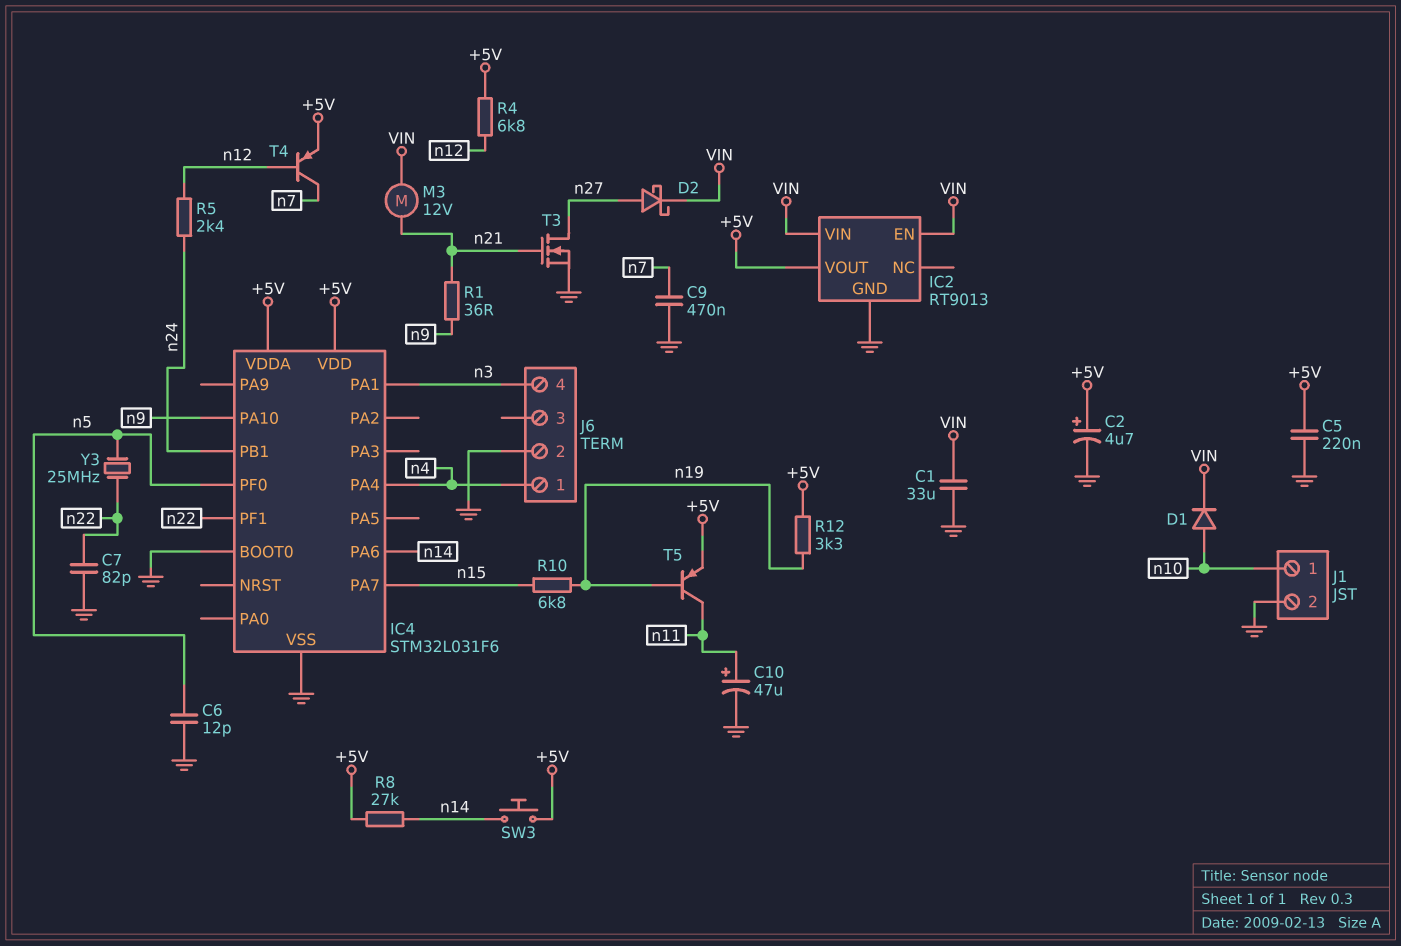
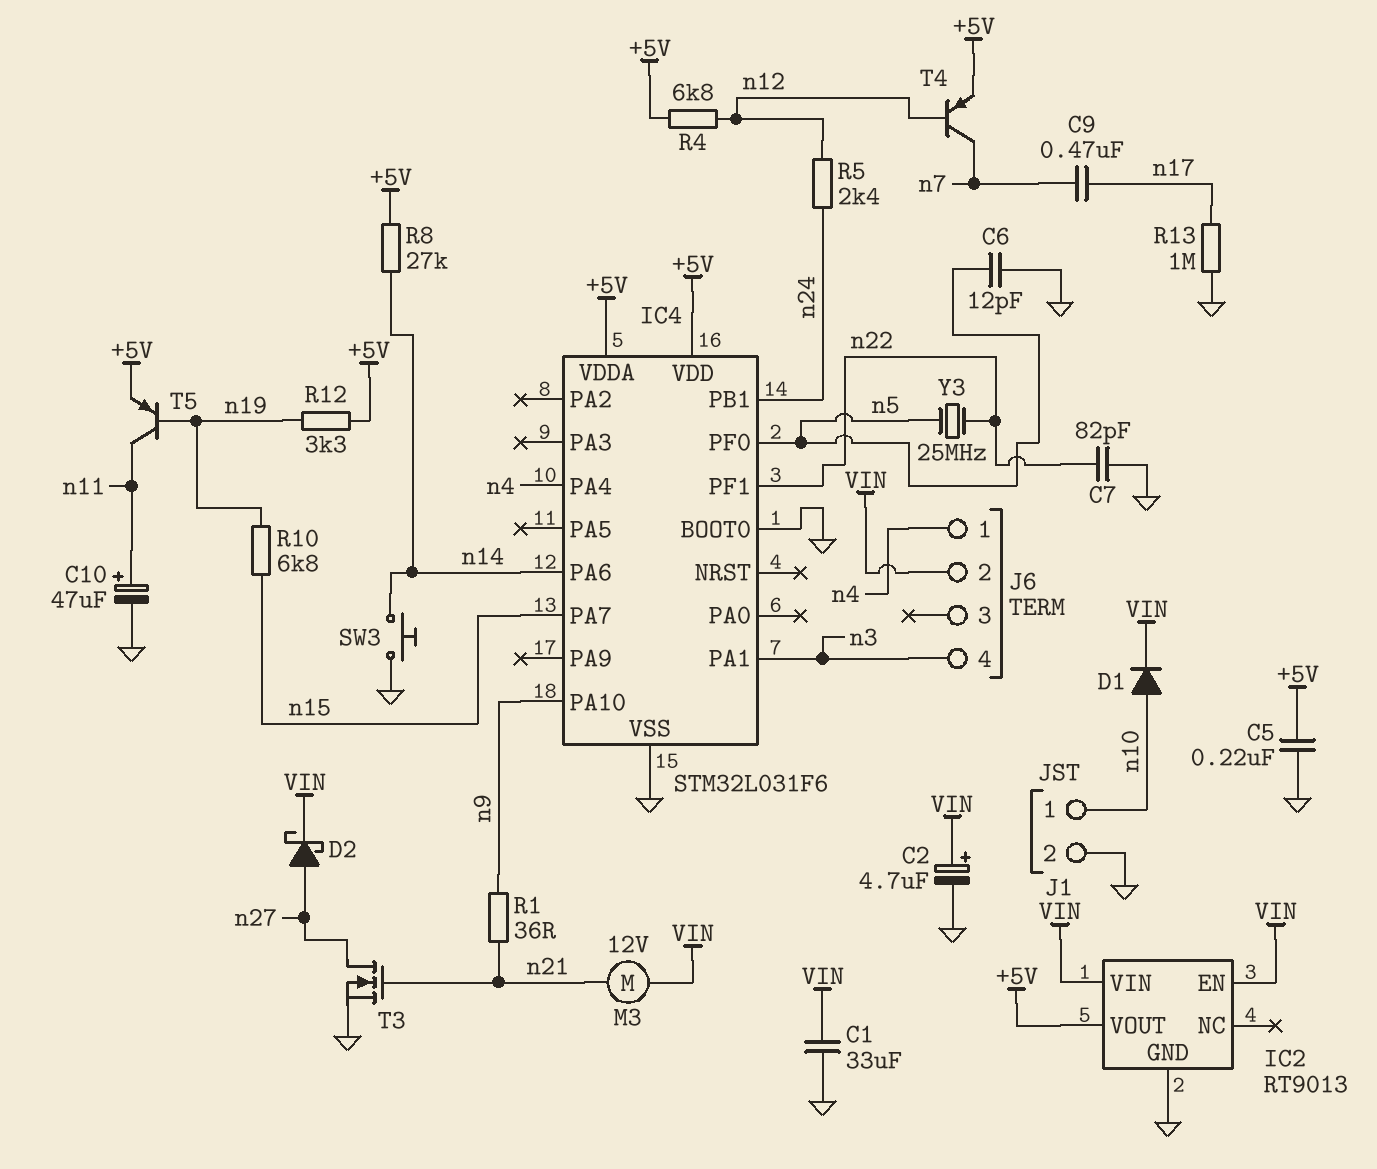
C2: 4.7uF (plus +5V, minus GND) -> 4.7uF (plus VIN, minus GND)
C9: 470nF (GND, n7) -> 470nF (n7, n17)
J6 pin 2: GND -> VIN
R13: none -> 1M (GND, n17)
SW3: button (+5V, n14) -> button (GND, n14)

